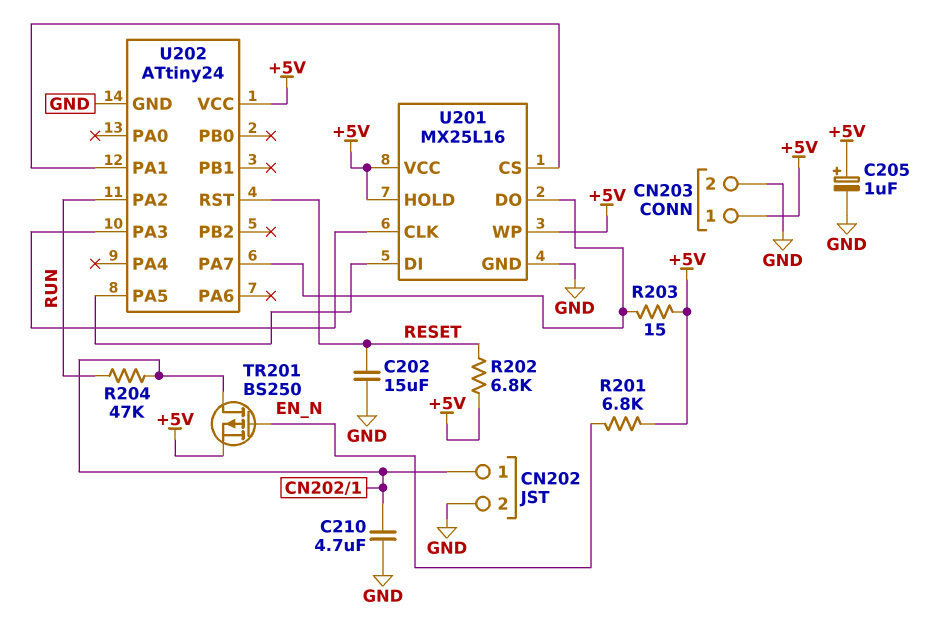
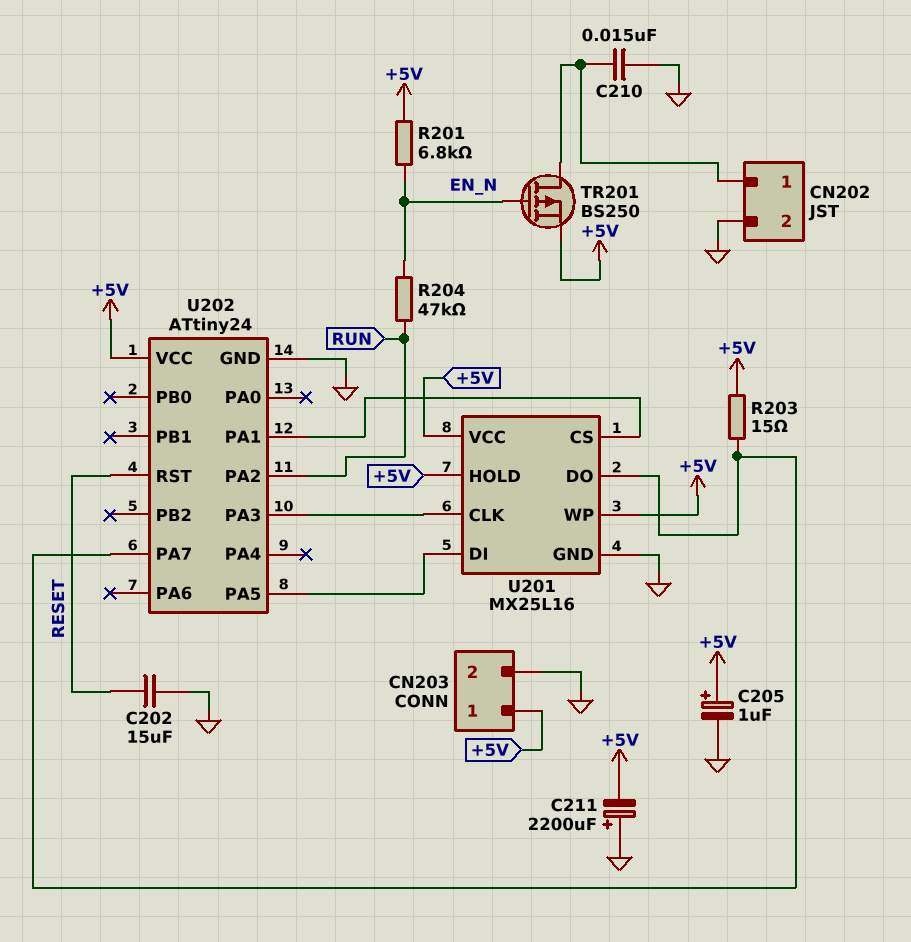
C210: 4.7uF (CN202/1, GND) -> 15nF (CN202/1, GND)
C211: none -> 2200uF (plus GND, minus +5V)
R202: 6.8k (+5V, RESET) -> none
R204: 47k (CN202/1, RUN) -> 47k (EN_N, RUN)

